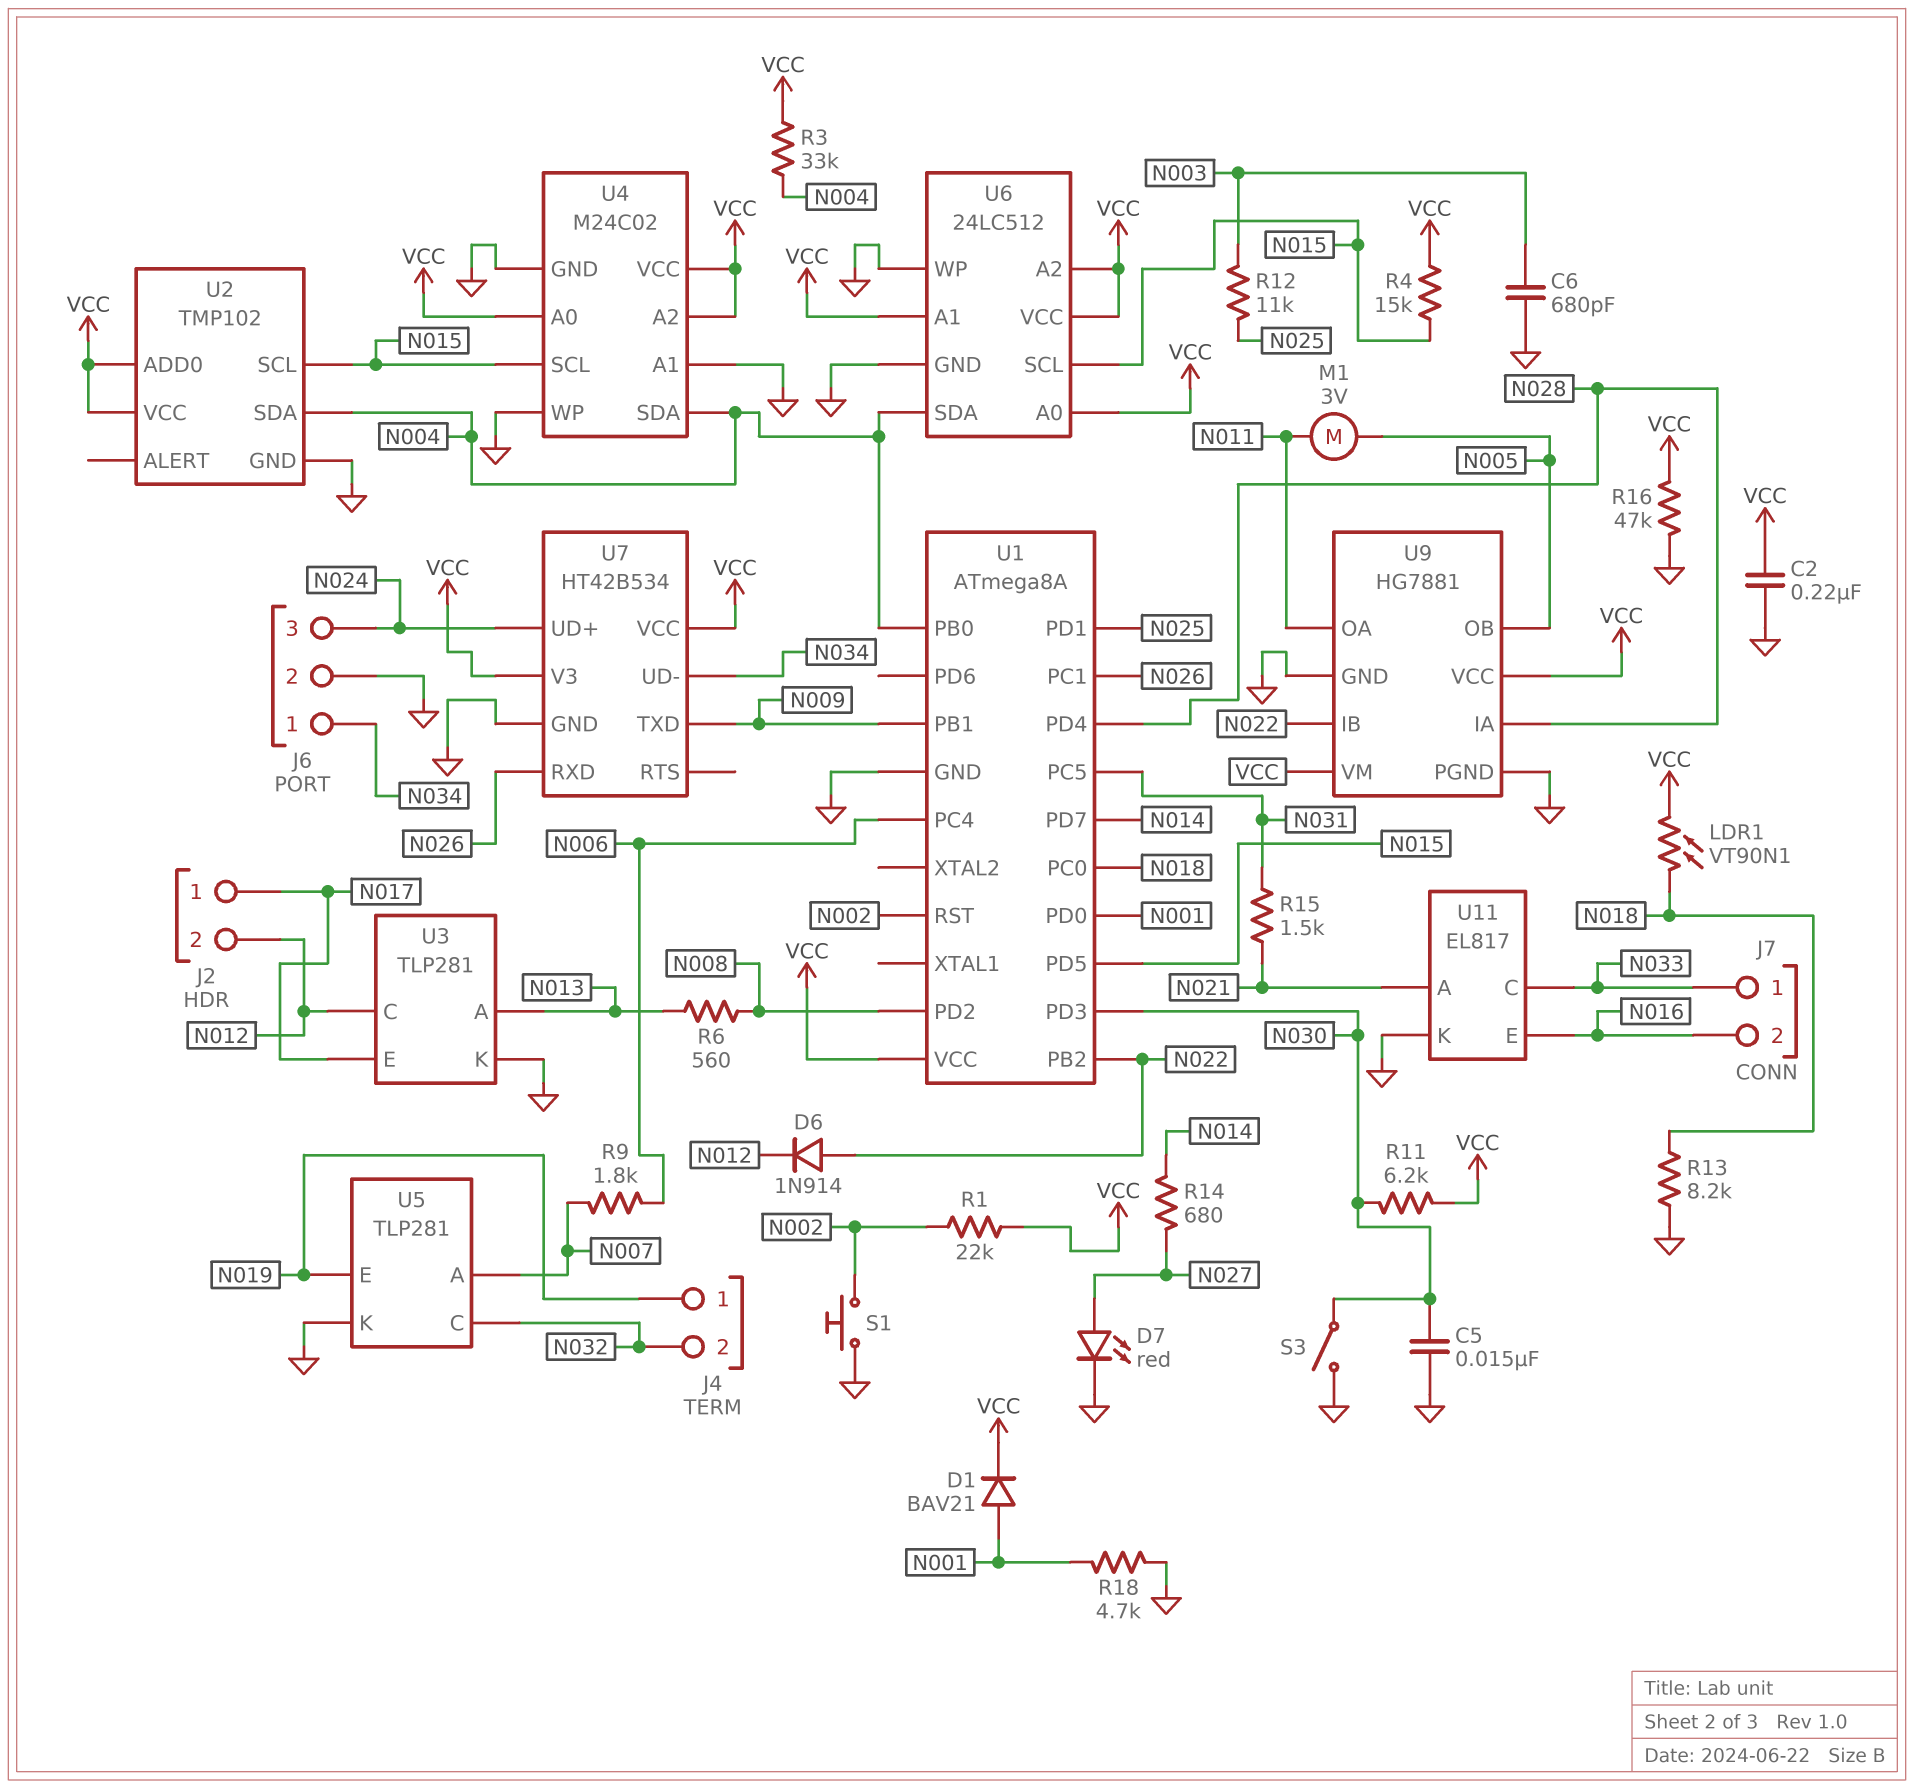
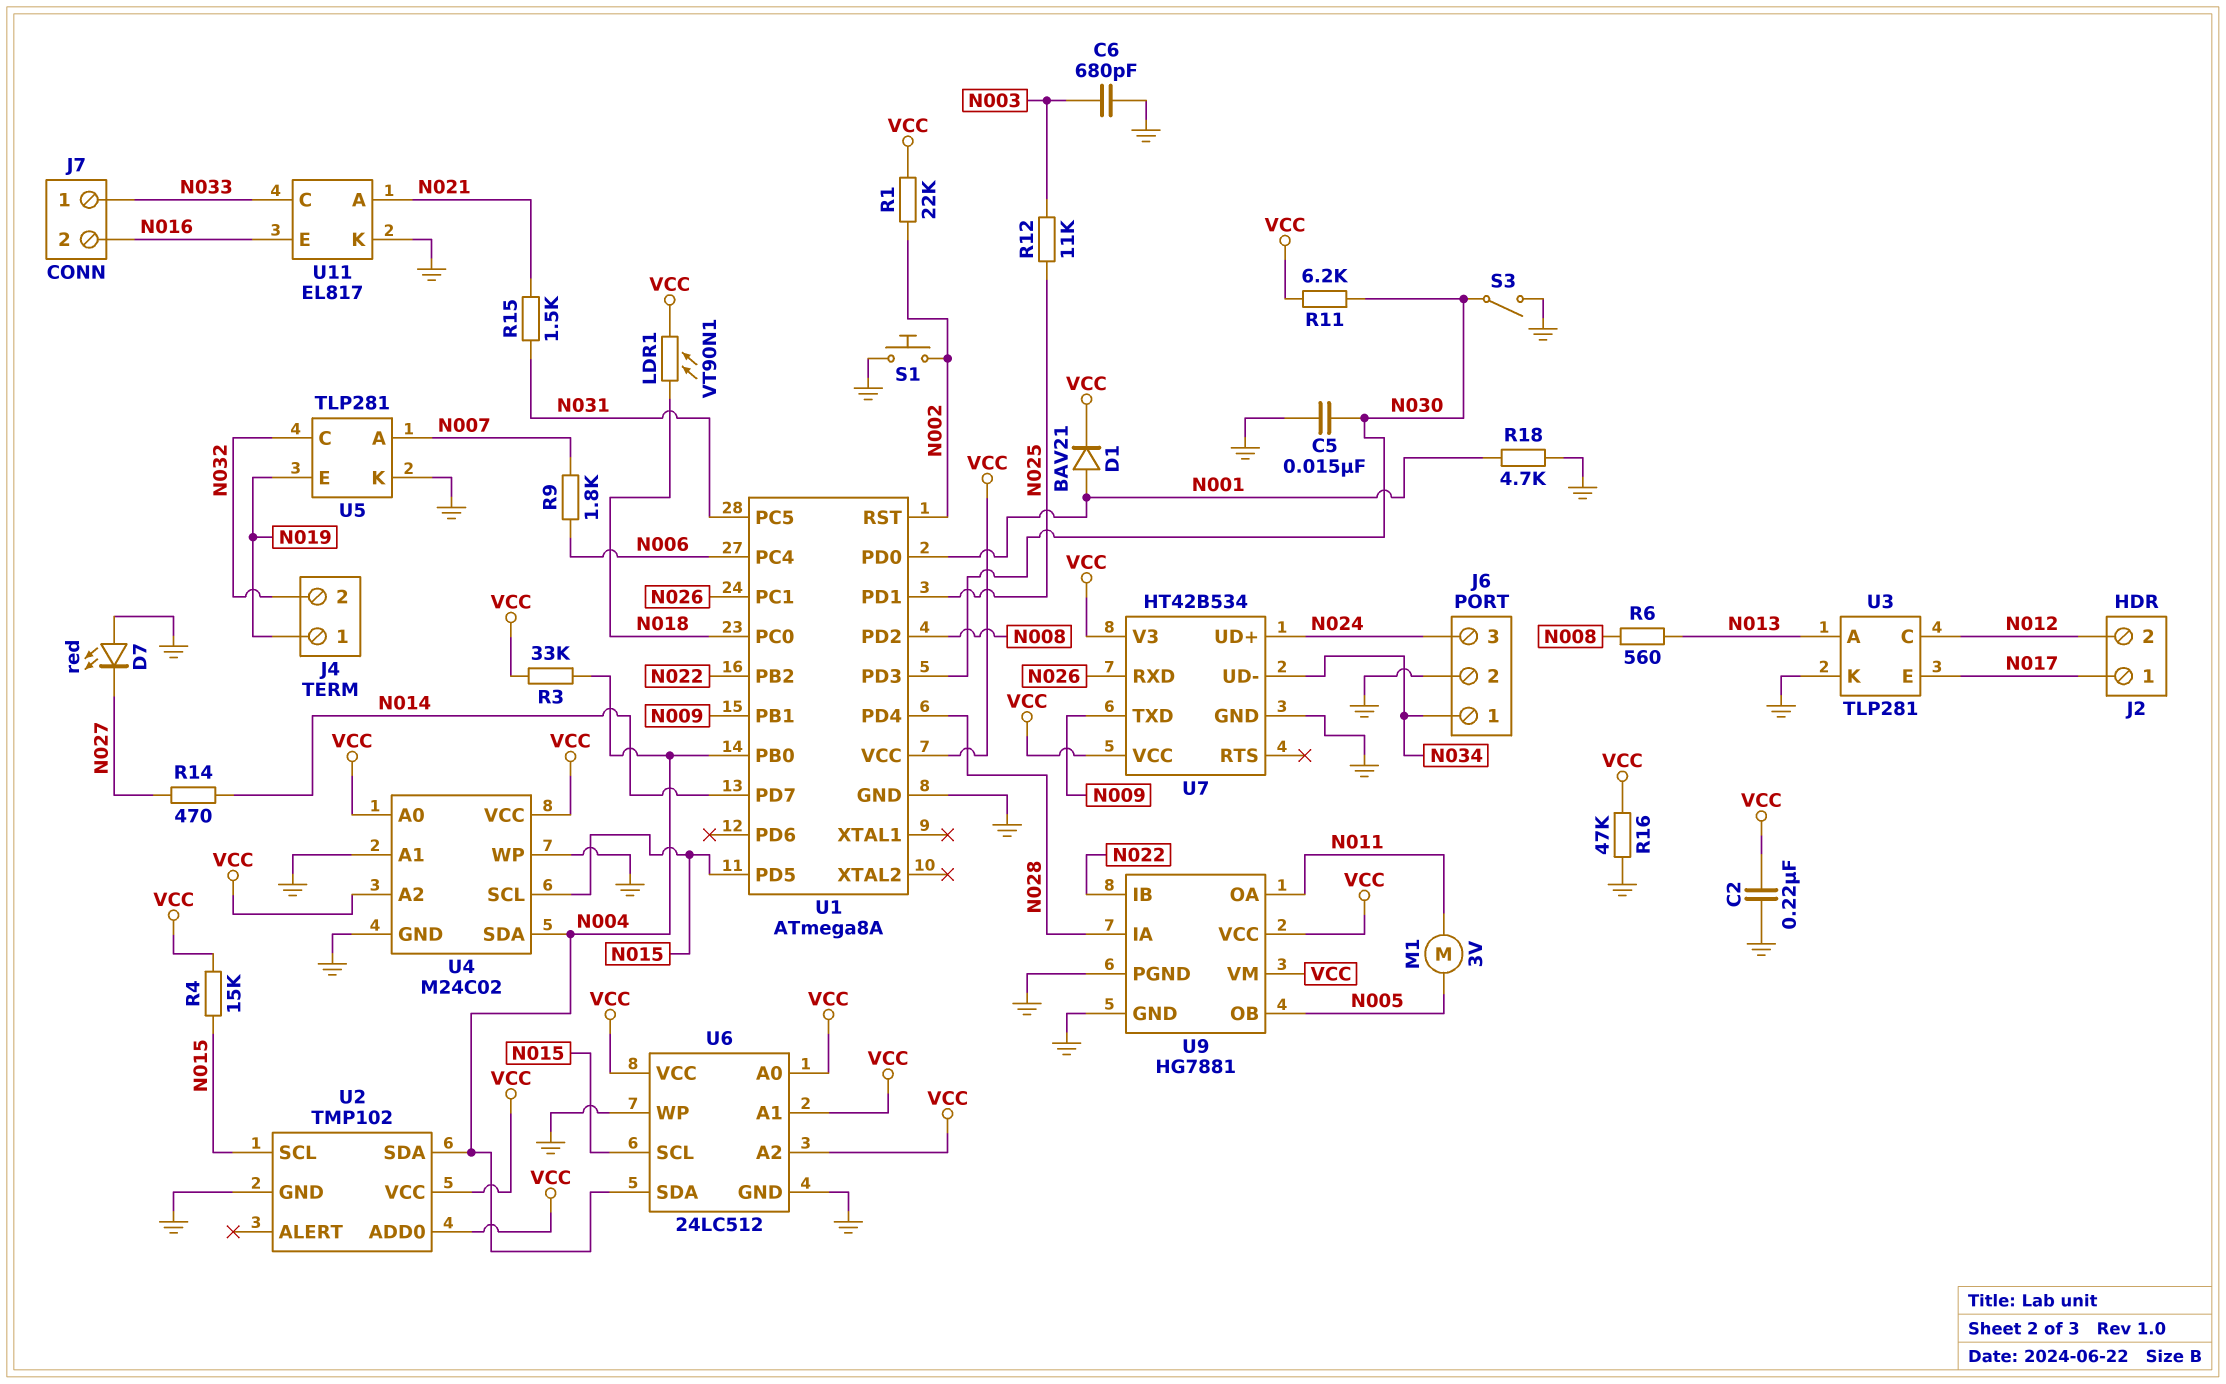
D6: diode 1N914 (A N022, K N012) -> none
D7: LED red (A N027, K GND) -> LED red (A GND, K N027)
R13: 8.2k (GND, N018) -> none
R14: 680 (N014, N027) -> 470 (N014, N027)

